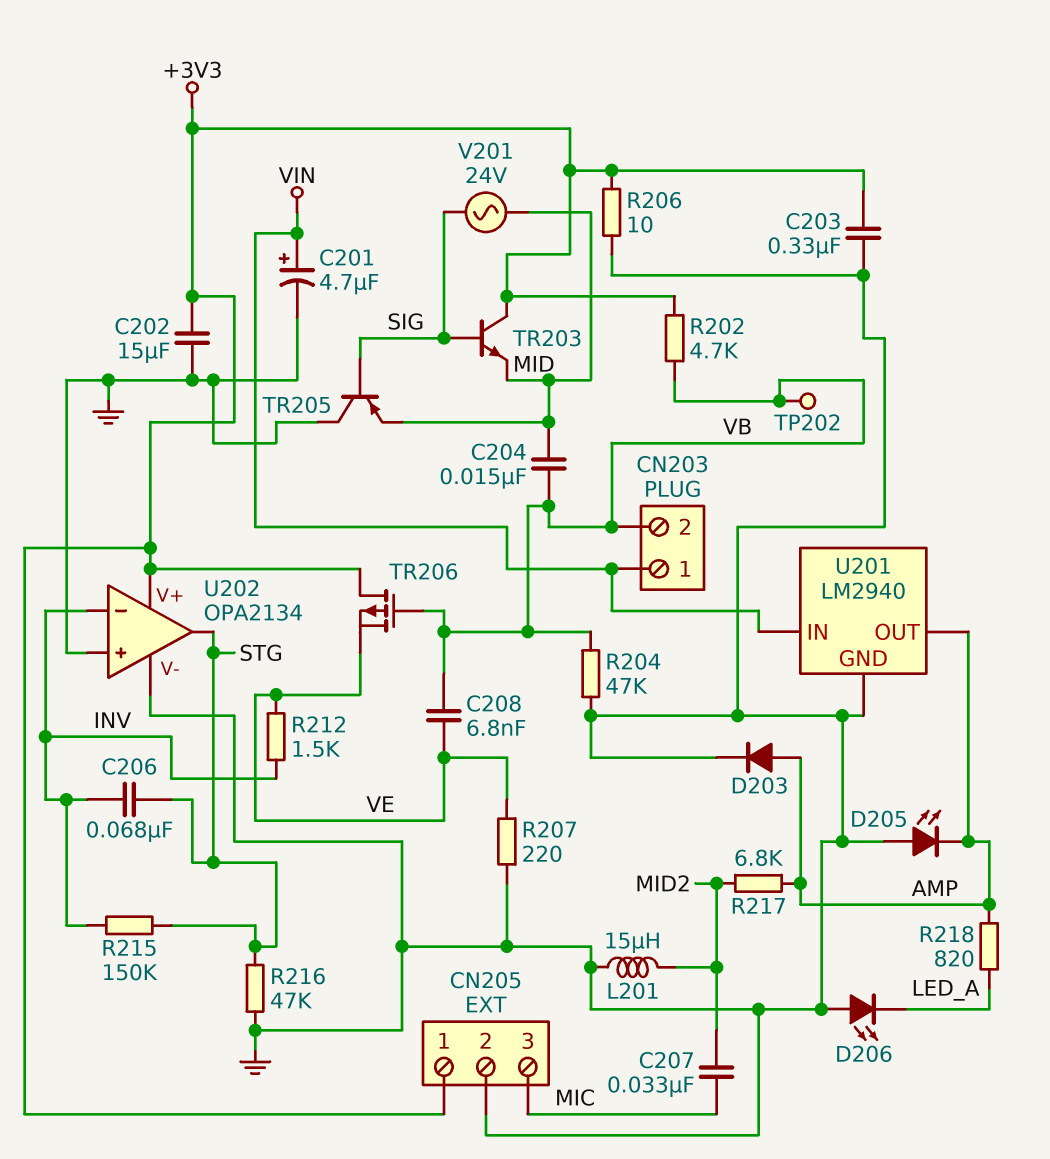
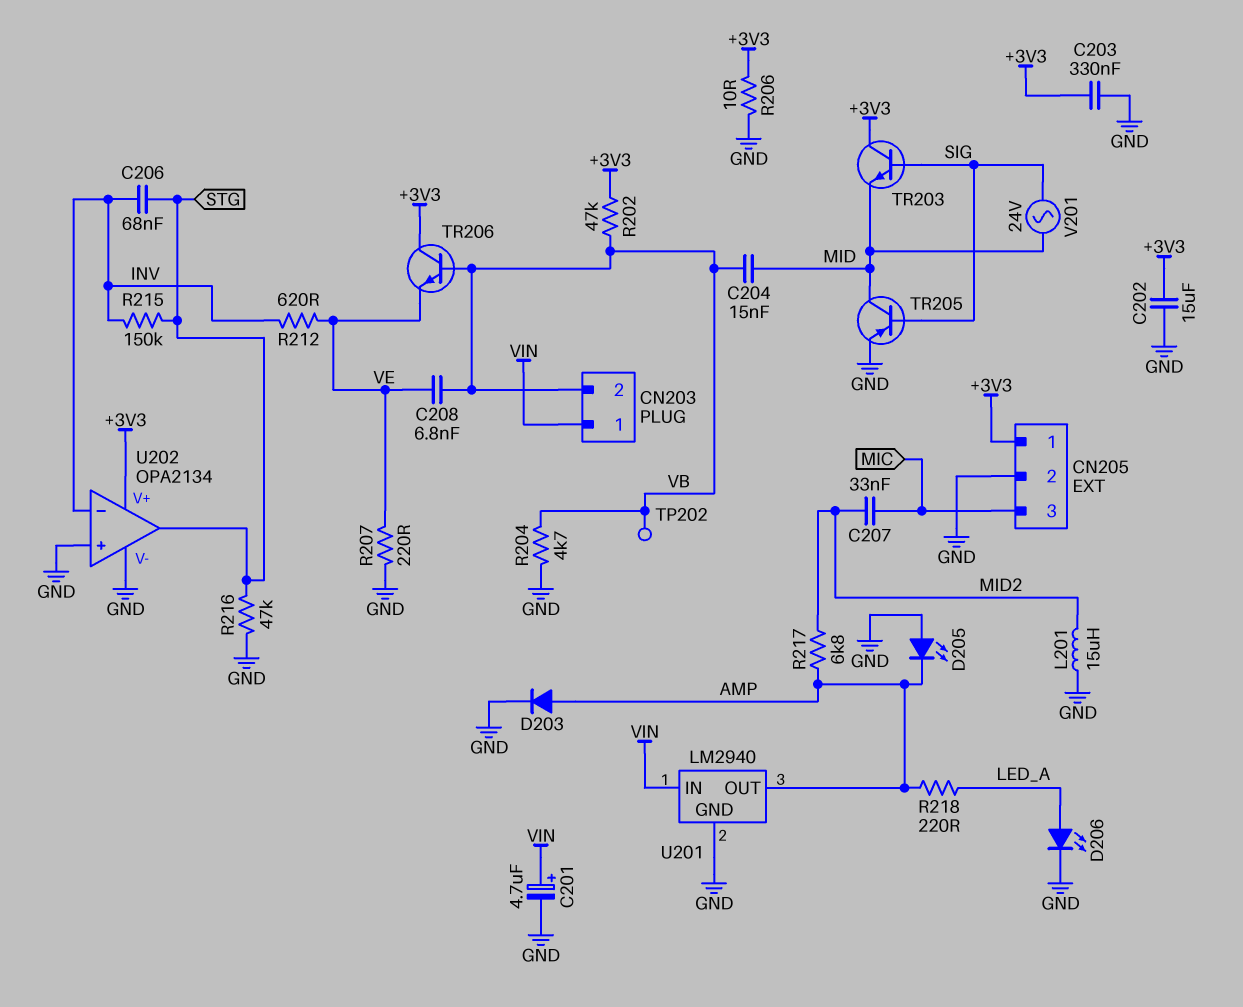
D206: LED (A GND, K LED_A) -> LED (A LED_A, K GND)
R202: 4.7k (+3V3, VB) -> 47k (+3V3, VB)
R204: 47k (GND, VB) -> 4.7k (GND, VB)
R212: 1.5k (INV, VE) -> 620 (INV, VE)
R218: 820 (AMP, LED_A) -> 220 (AMP, LED_A)
TR205: PNP (B SIG, C GND, E MID) -> PNP (B SIG, C MID, E GND)
TR206: PMOS (G VB, D +3V3, S VE) -> NPN (B VB, C +3V3, E VE)

